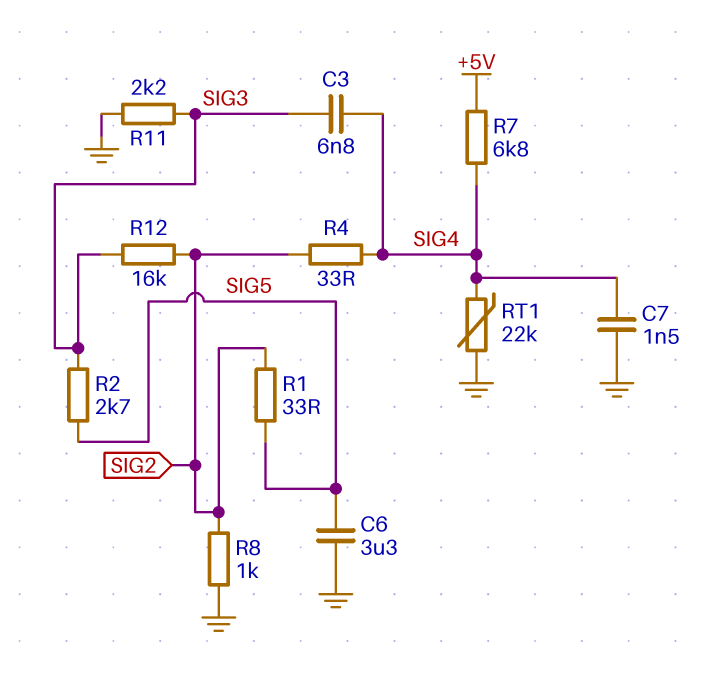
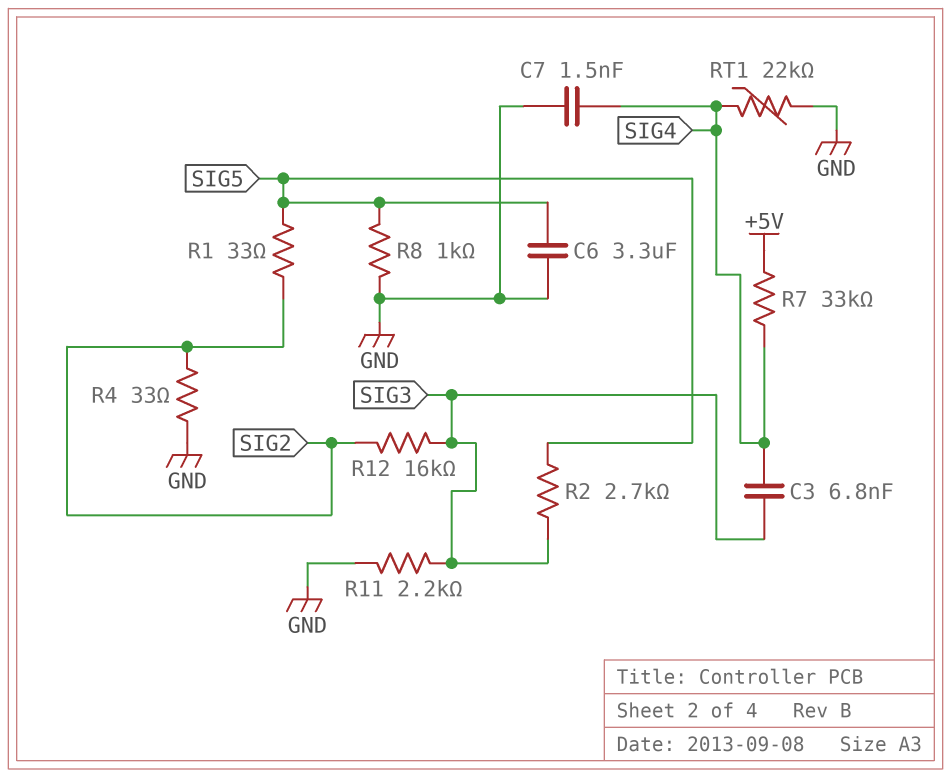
R4: 33 (SIG2, SIG4) -> 33 (GND, SIG2)
R7: 6.8k (+5V, SIG4) -> 33k (+5V, SIG4)
R8: 1k (GND, SIG2) -> 1k (GND, SIG5)

